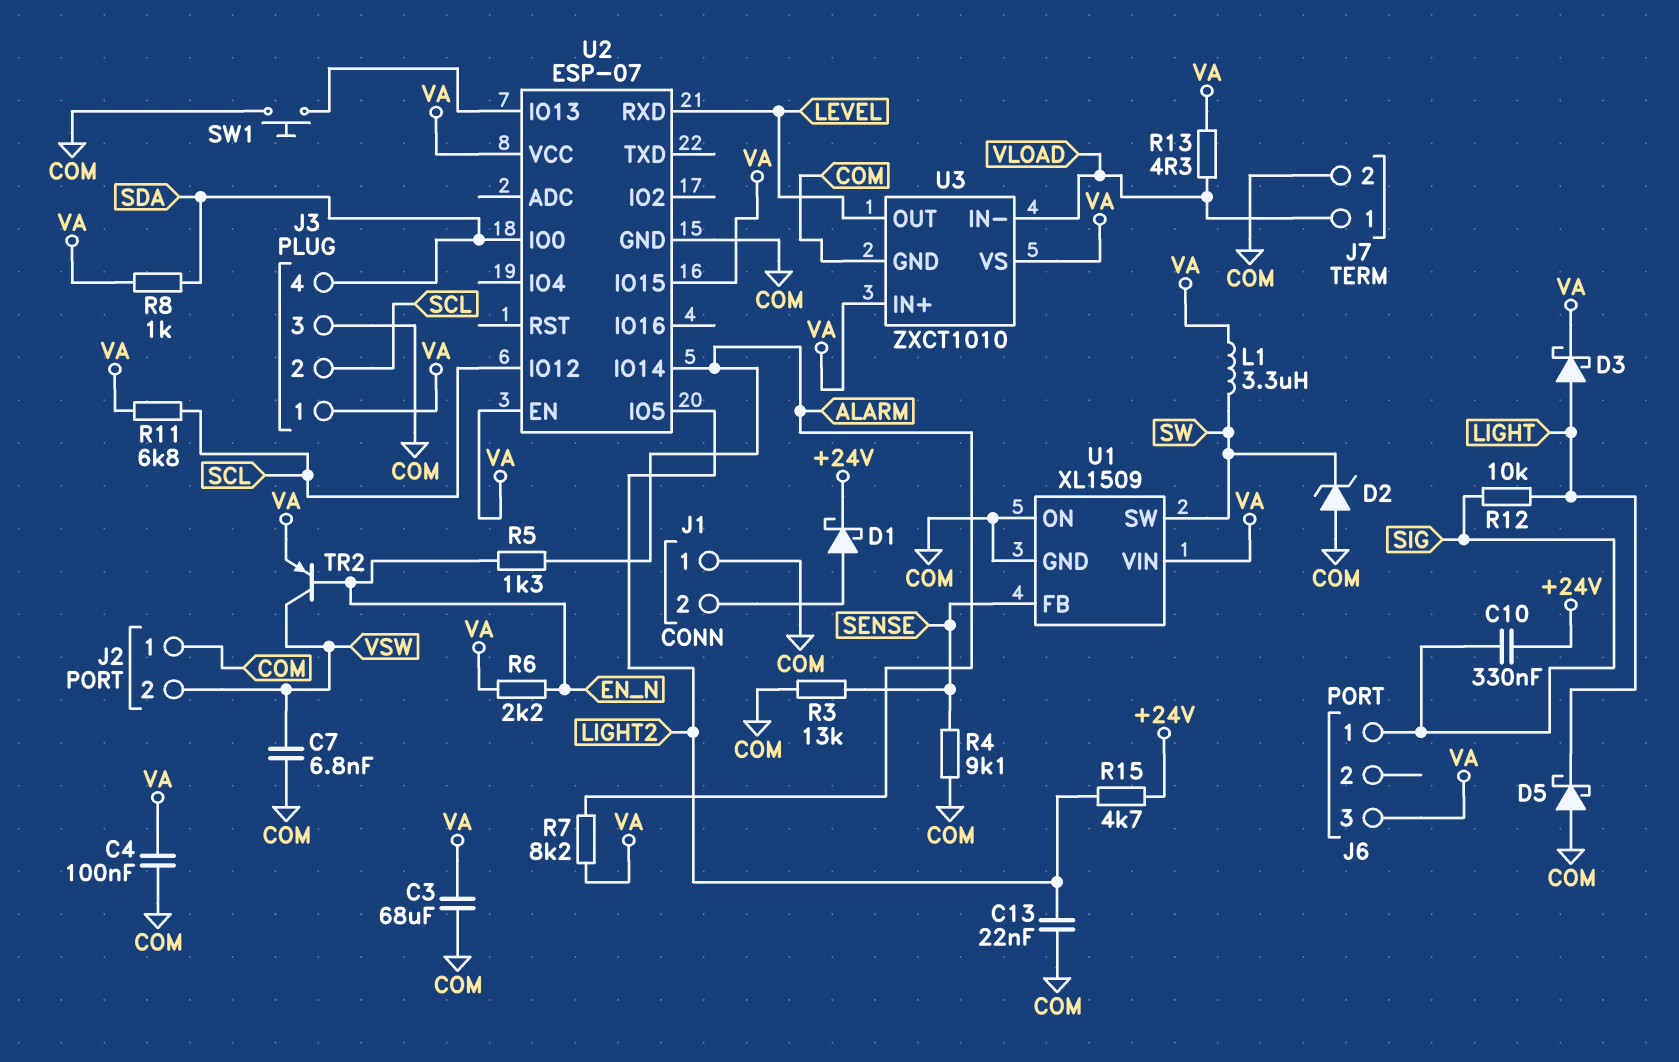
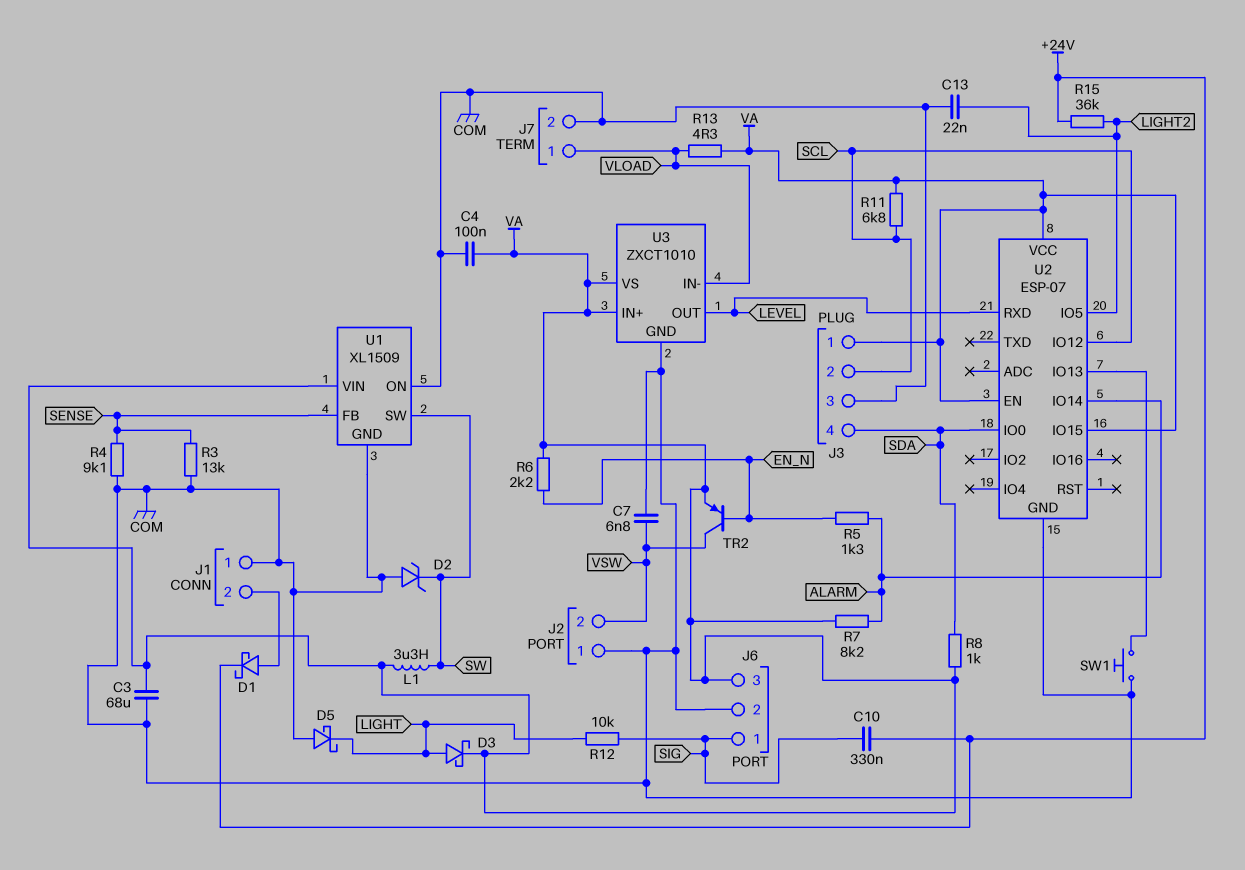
J6 pin 2: none -> COM
R15: 4.7k (+24V, LIGHT2) -> 36k (+24V, LIGHT2)

